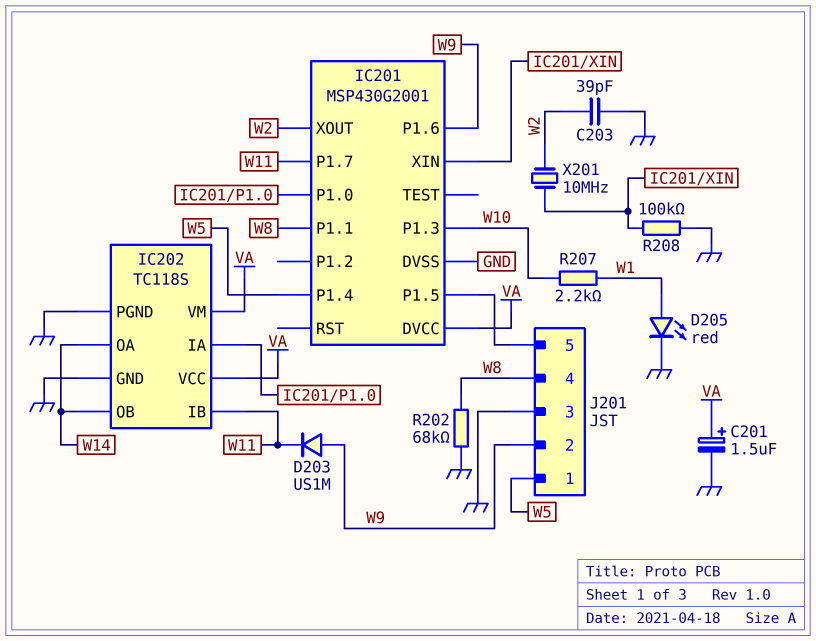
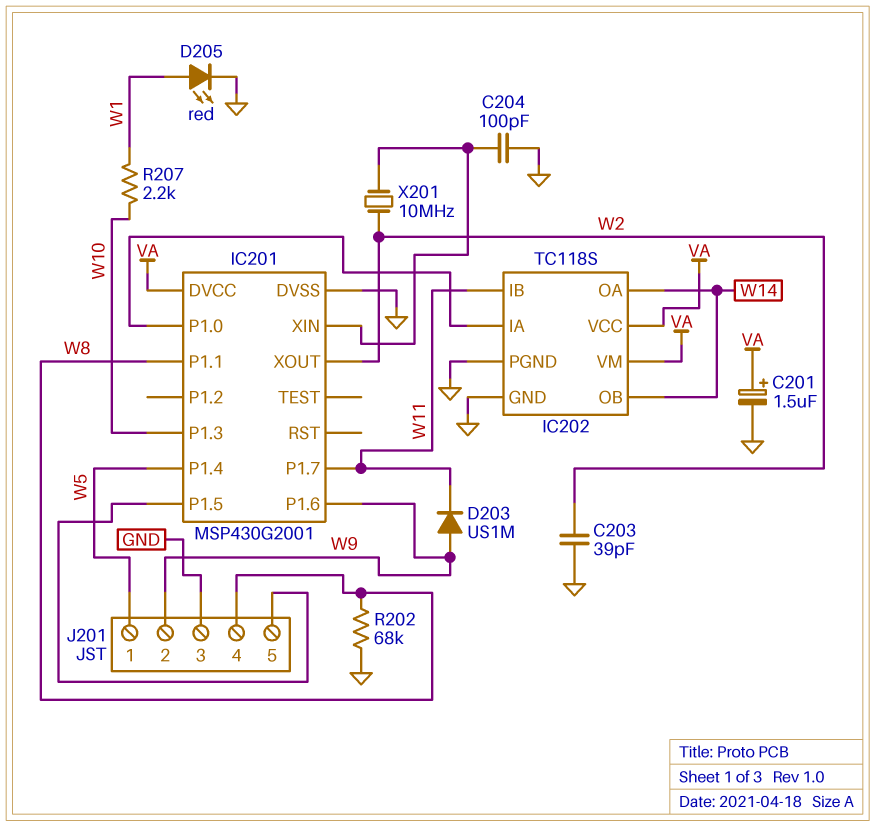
C204: none -> 100pF (GND, IC201/XIN)
R208: 100k (GND, IC201/XIN) -> none

